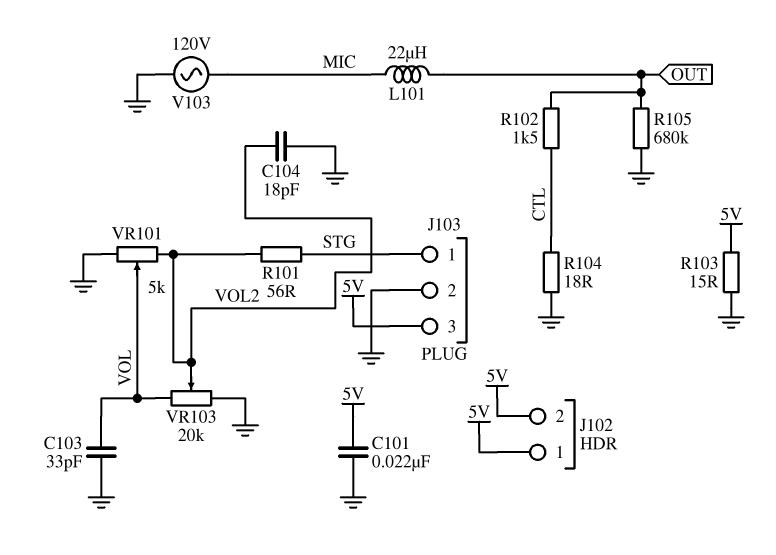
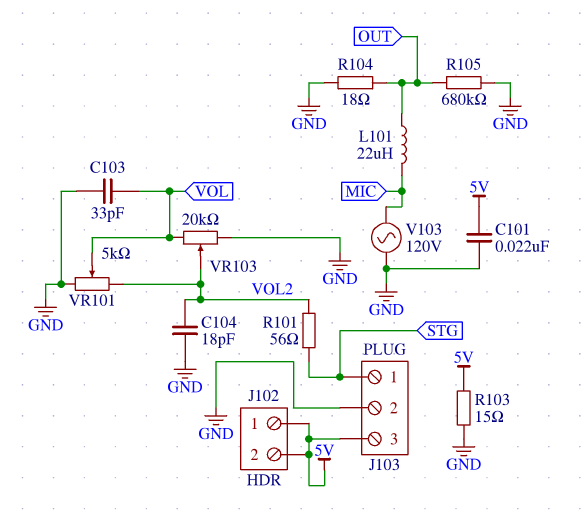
R102: 1.5k (CTL, OUT) -> none
R104: 18 (CTL, GND) -> 18 (GND, OUT)

